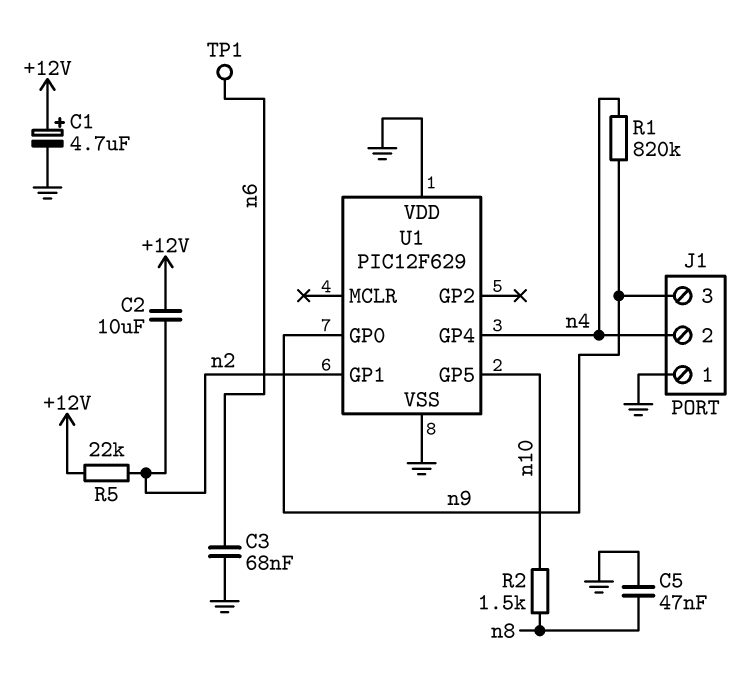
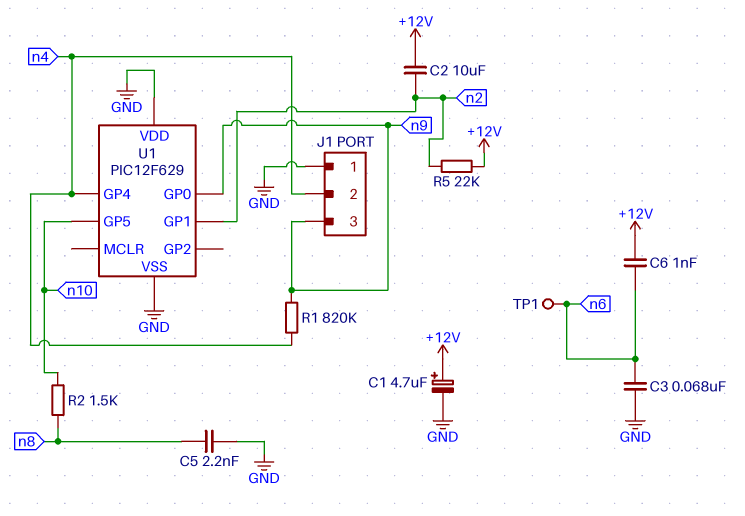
C5: 47nF (GND, n8) -> 2.2nF (GND, n8)
C6: none -> 1nF (+12V, n6)

